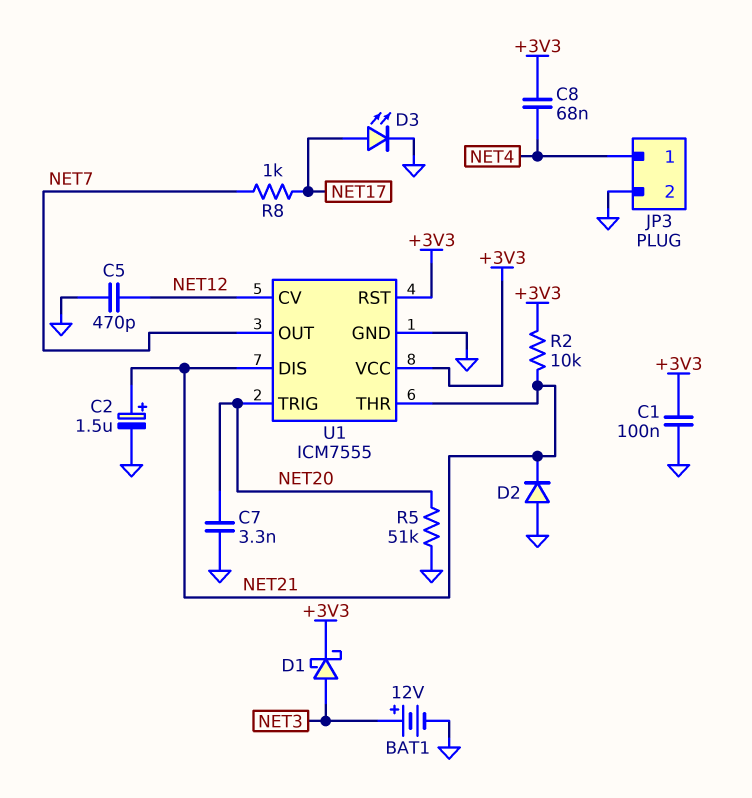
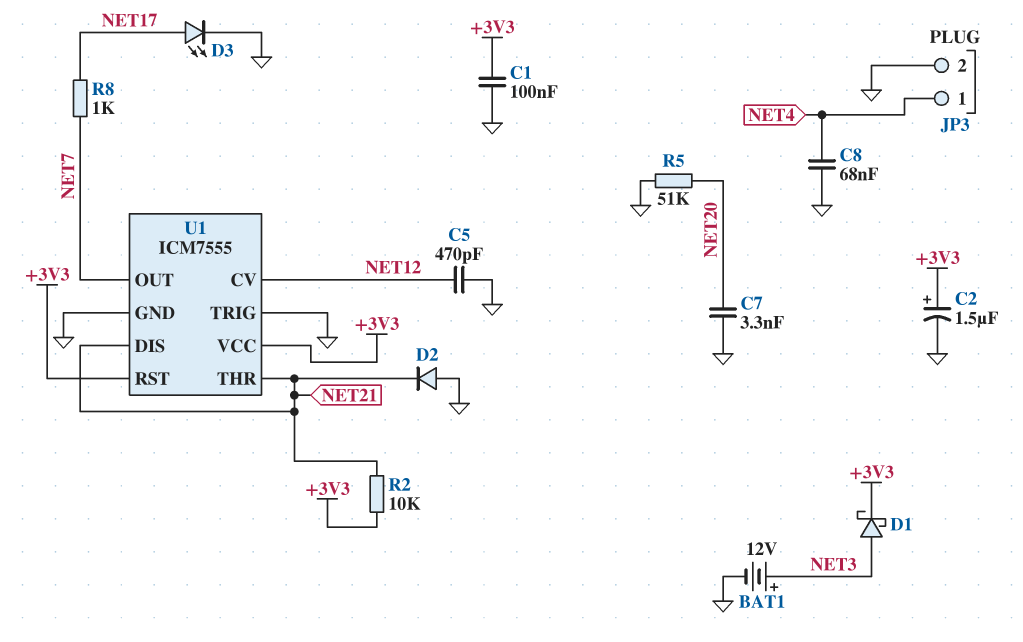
C2: 1.5uF (plus NET21, minus GND) -> 1.5uF (plus +3V3, minus GND)
C8: 68nF (+3V3, NET4) -> 68nF (GND, NET4)
U1 pin TRIG: NET20 -> GND

